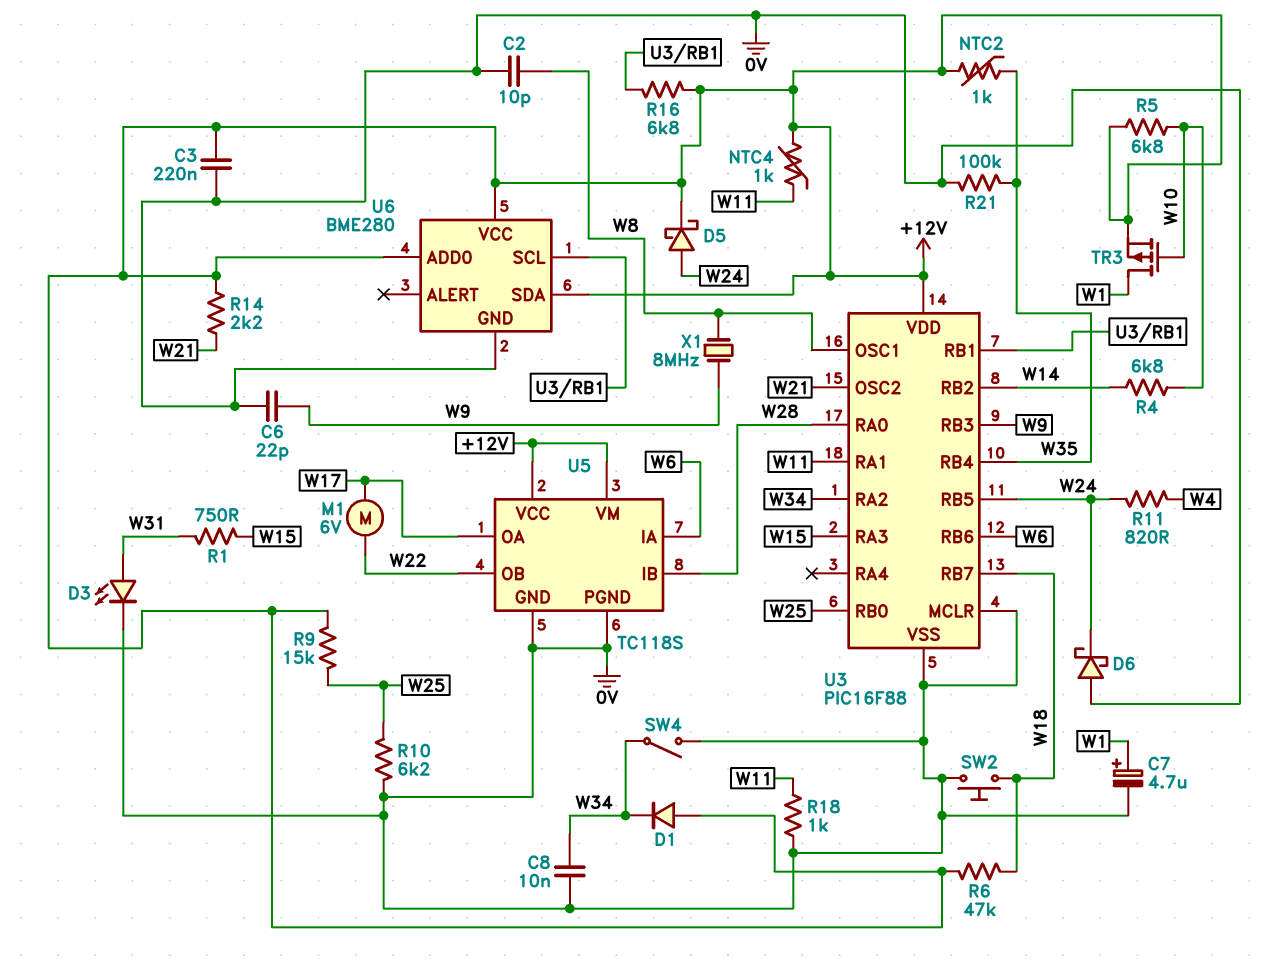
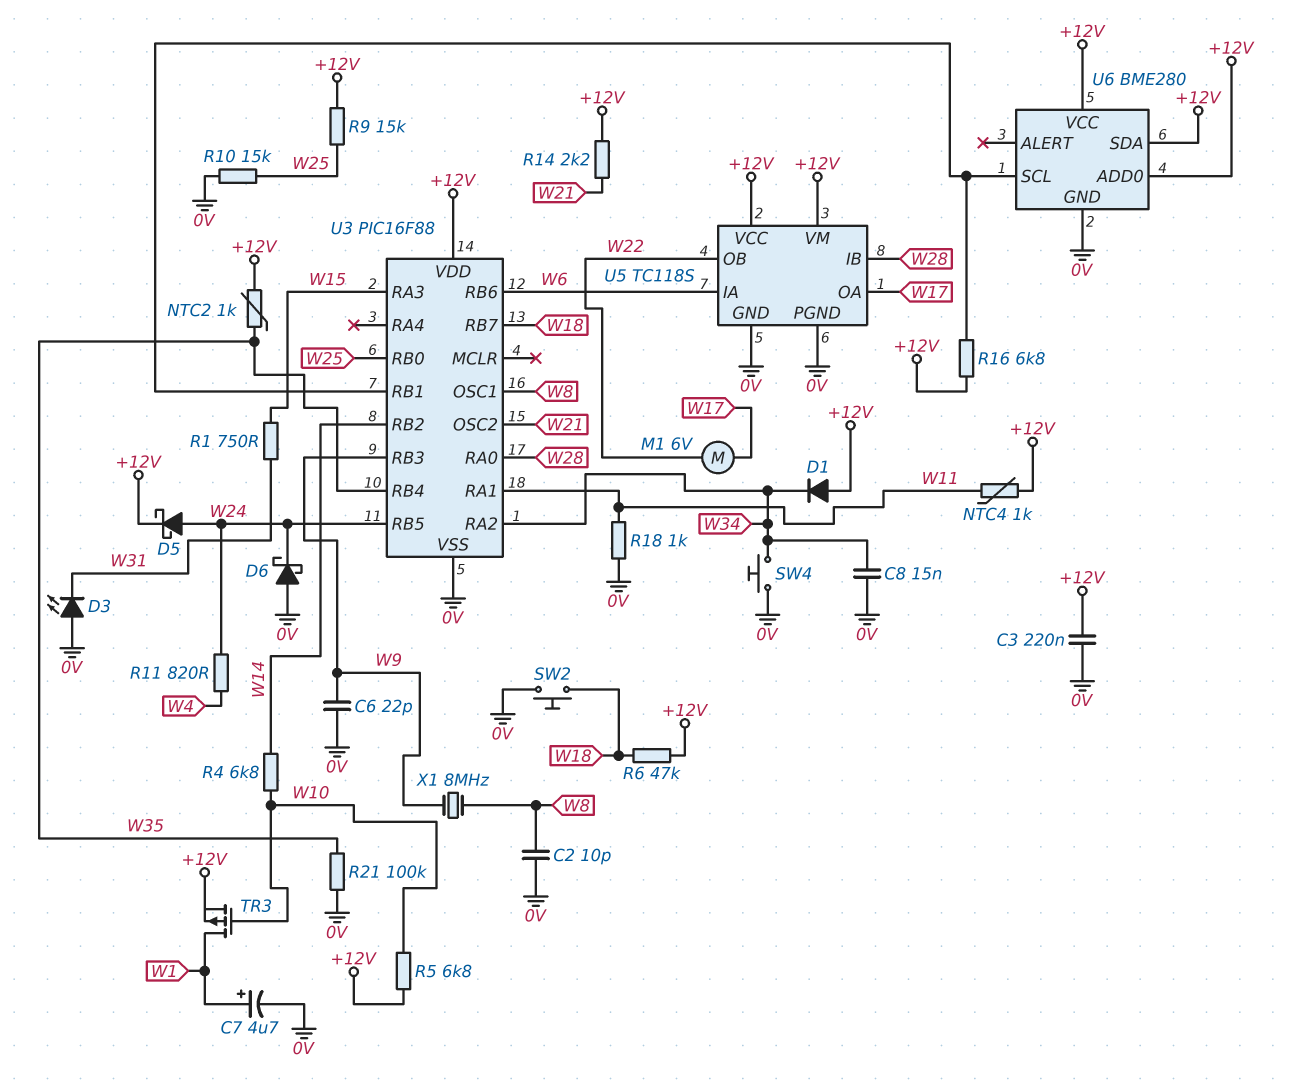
C8: 10nF (0V, W34) -> 15nF (0V, W34)
D3: LED (A W31, K 0V) -> LED (A 0V, K W31)
R10: 6.2k (0V, W25) -> 15k (0V, W25)
SW4: switch (0V, W34) -> button (0V, W34)
U3 pin MCLR: 0V -> none

